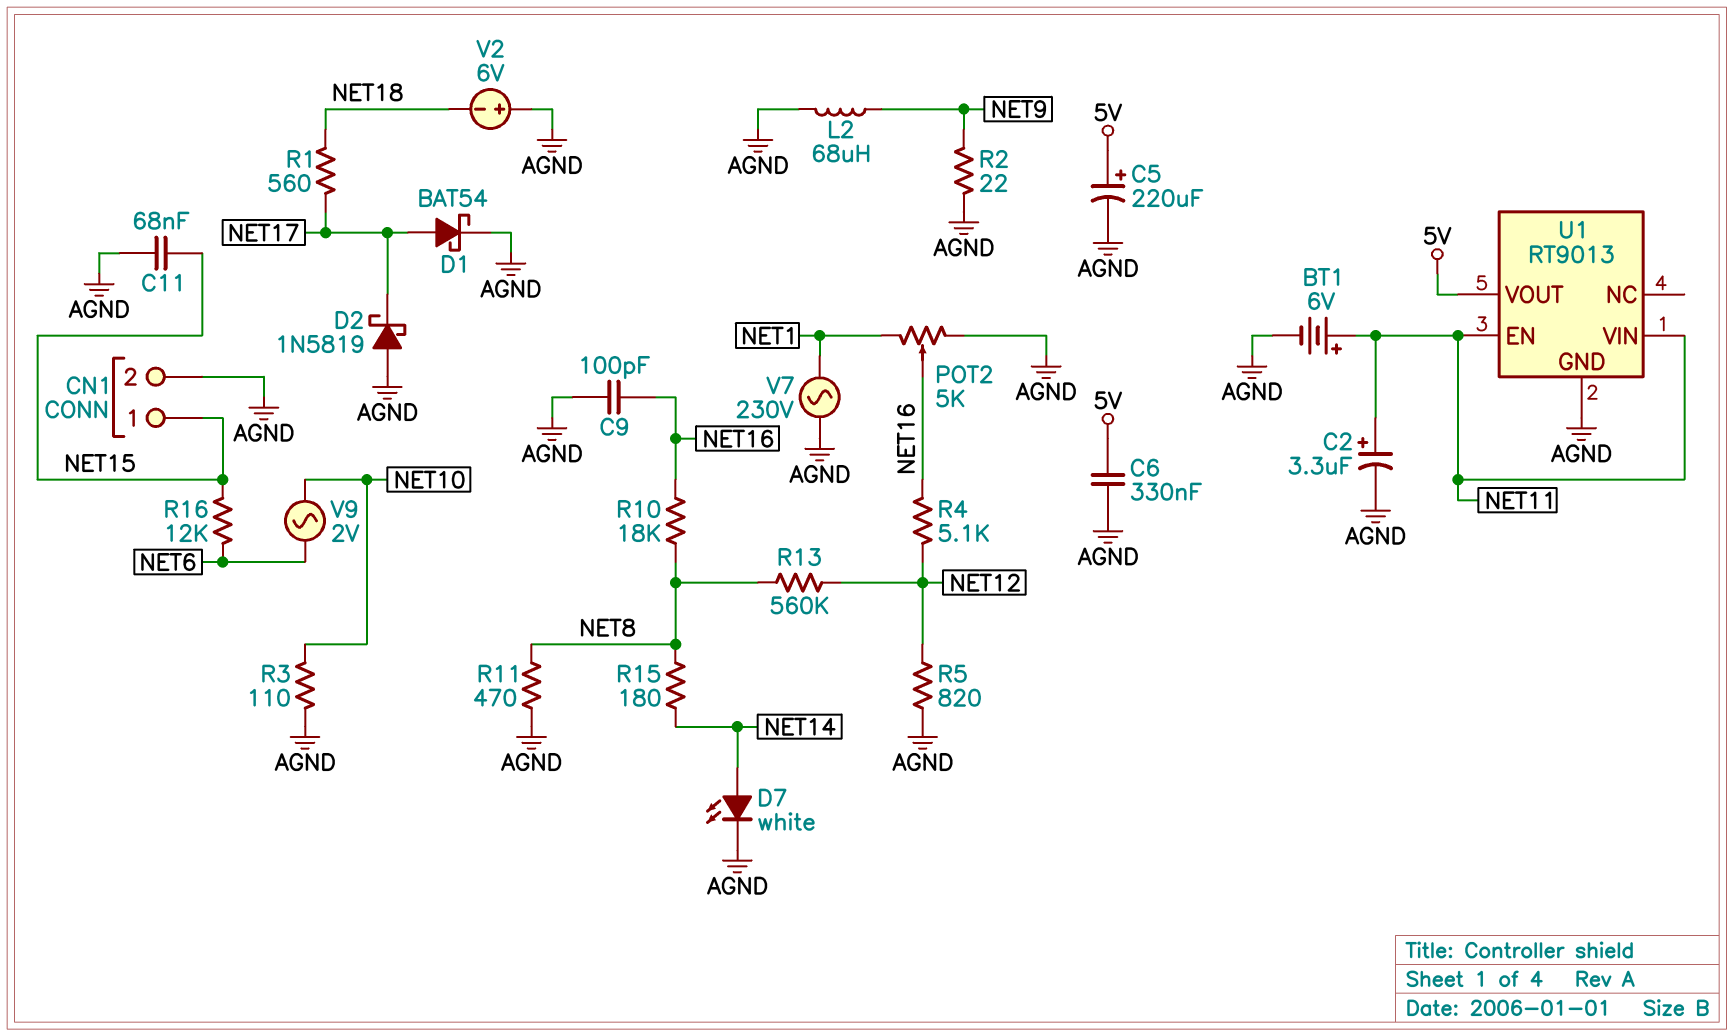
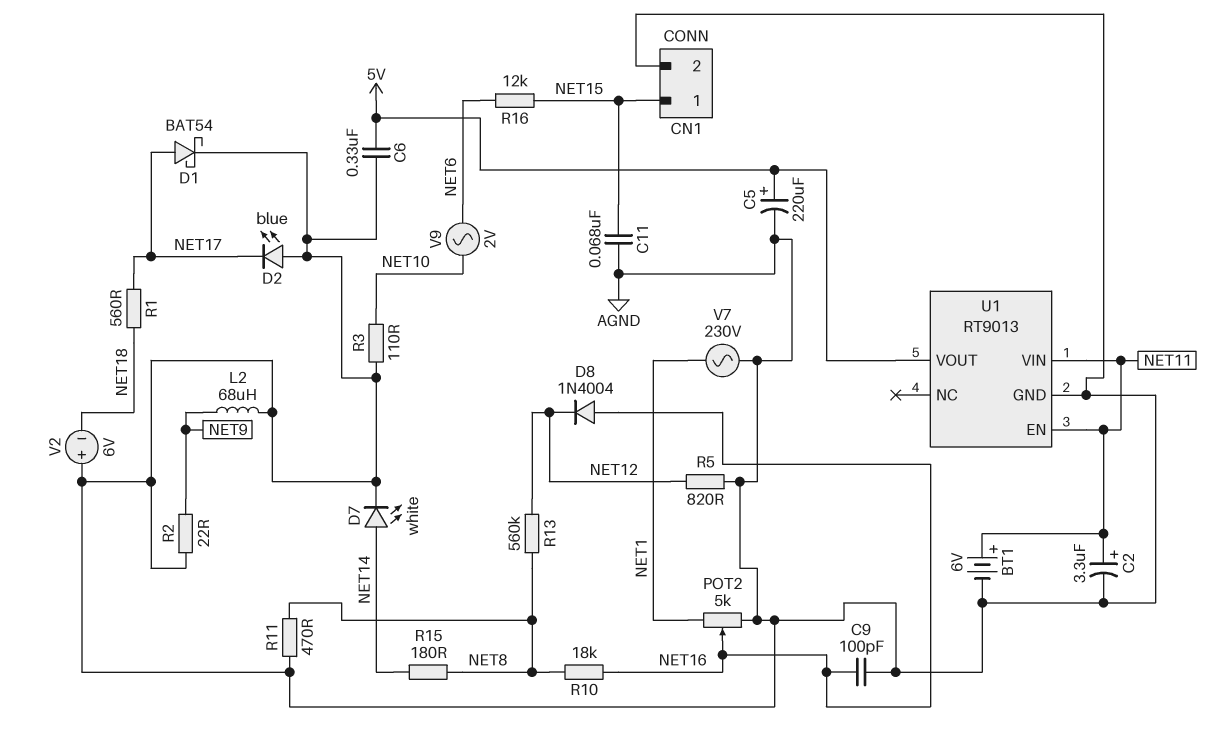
D2: schottky 1N5819 (A AGND, K NET17) -> LED blue (A AGND, K NET17)
D8: none -> diode 1N4004 (A NET16, K NET12)
R4: 5.1k (NET12, NET16) -> none

